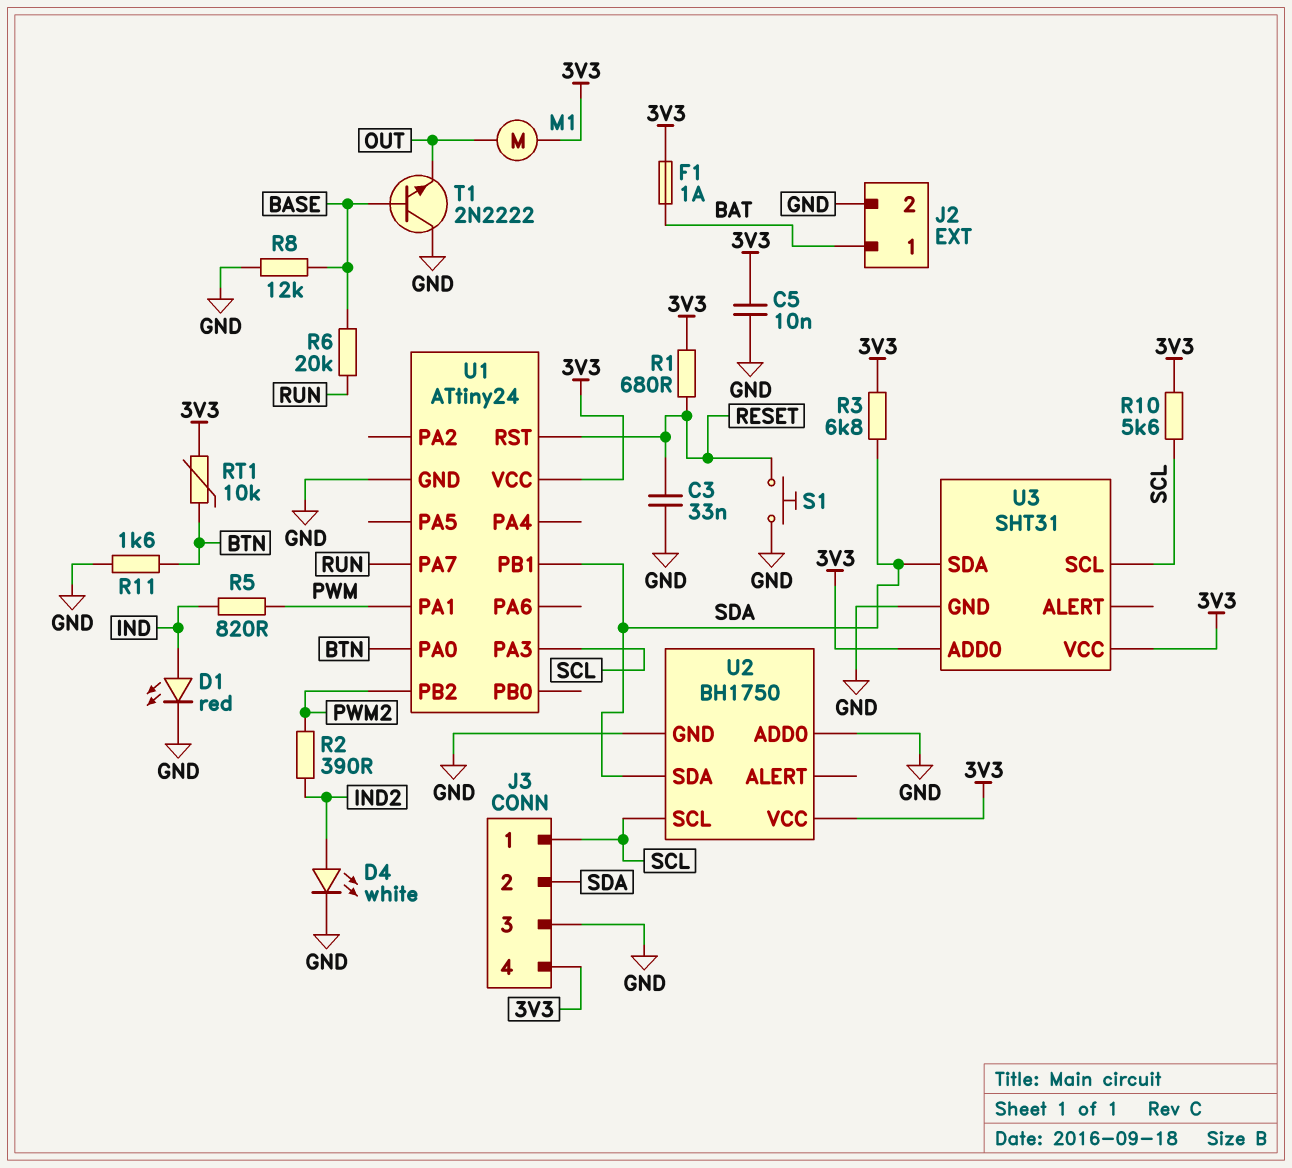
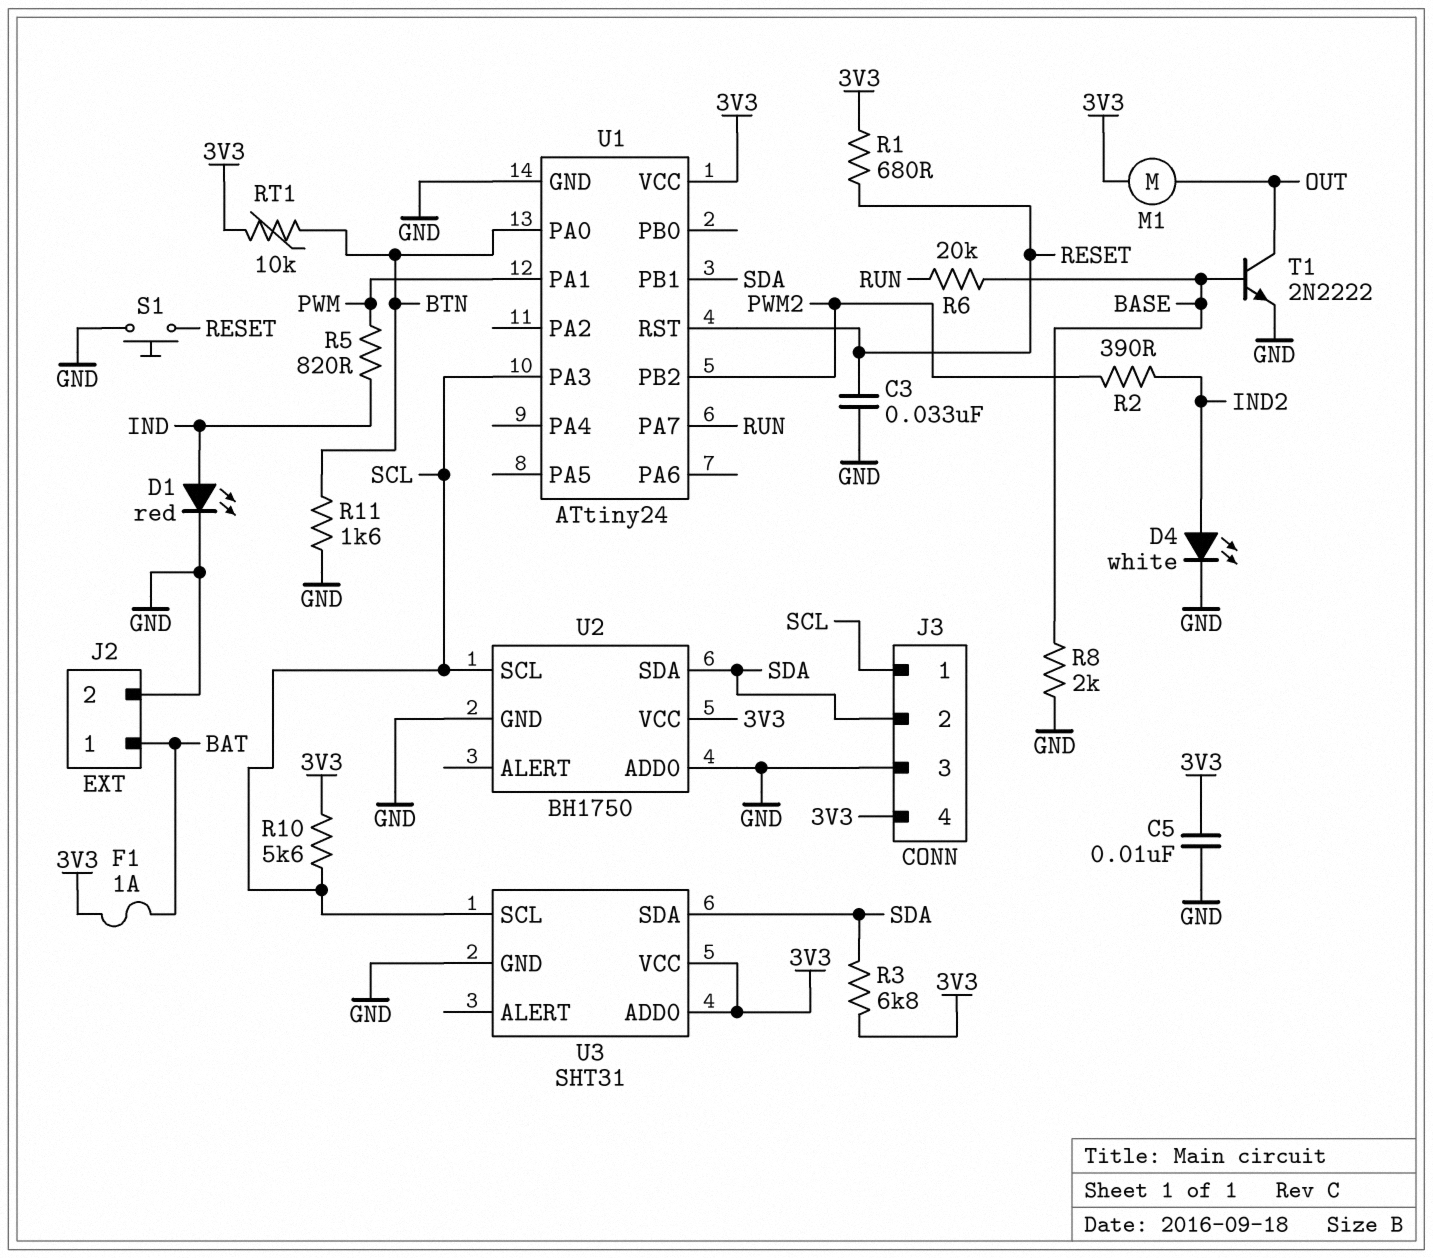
R8: 12k (BASE, GND) -> 2k (BASE, GND)
T1: NPN 2N2222 (B BASE, C GND, E OUT) -> NPN 2N2222 (B BASE, C OUT, E GND)

